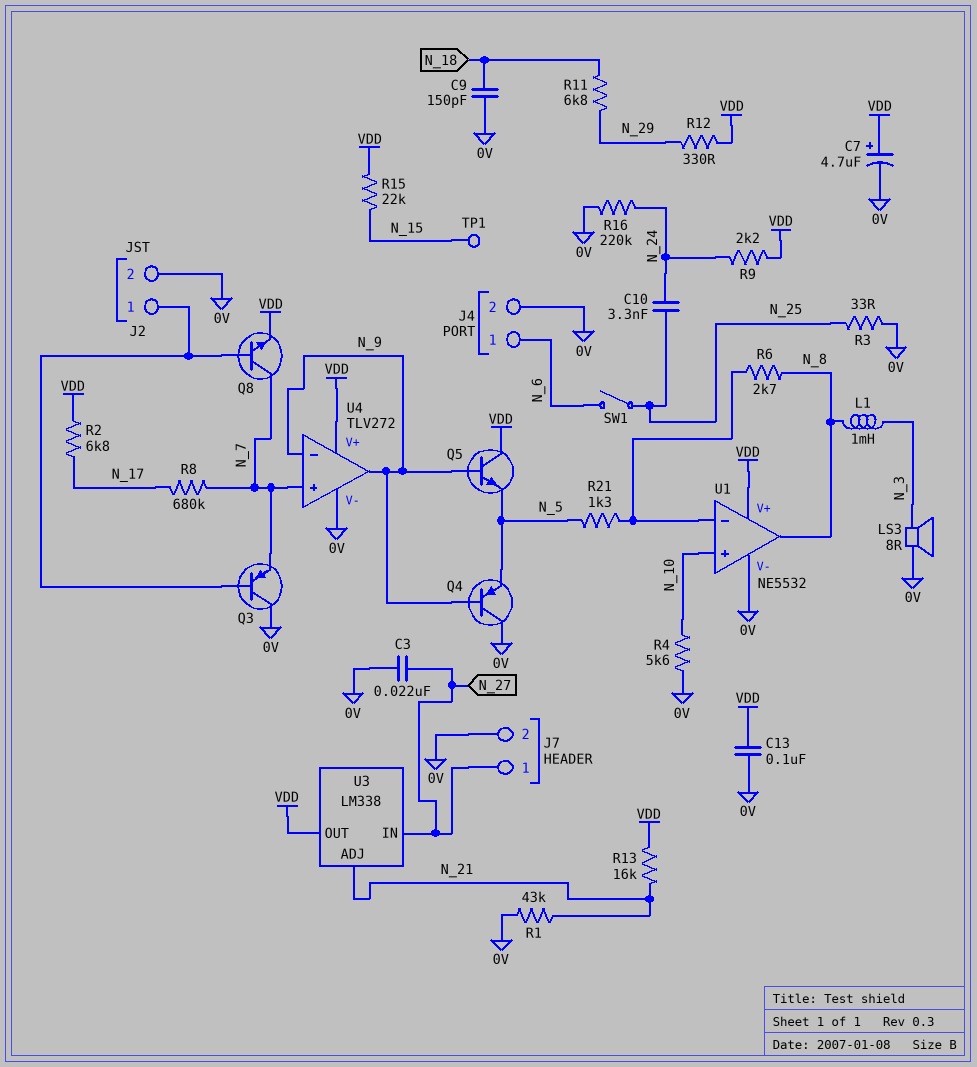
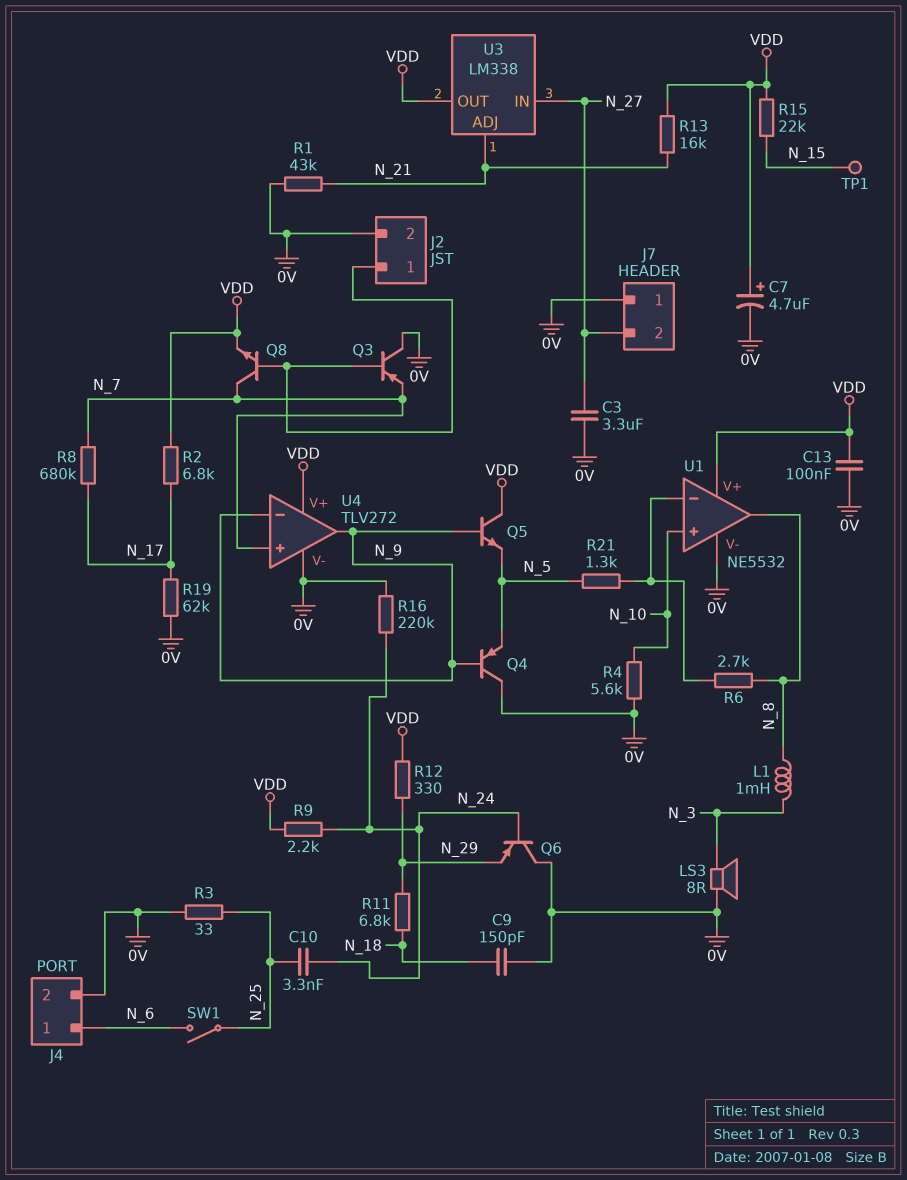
C3: 22nF (0V, N_27) -> 3.3uF (0V, N_27)
J7 pin 1: N_27 -> 0V
J7 pin 2: 0V -> N_27
Q6: none -> PNP (B N_24, C 0V, E N_29)
R19: none -> 62k (0V, N_17)

